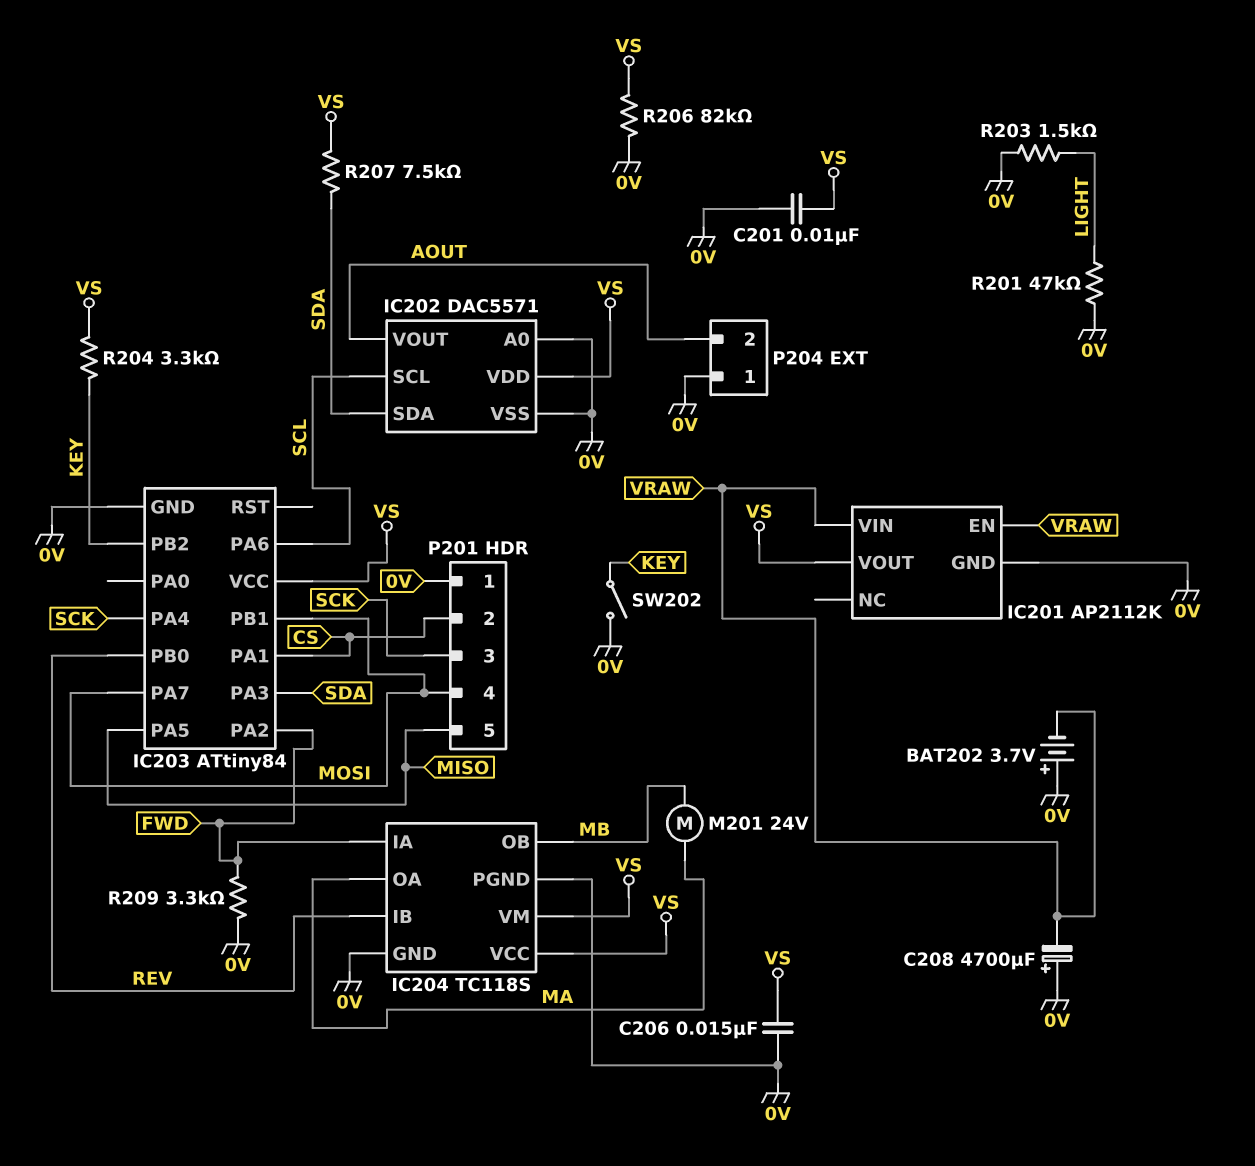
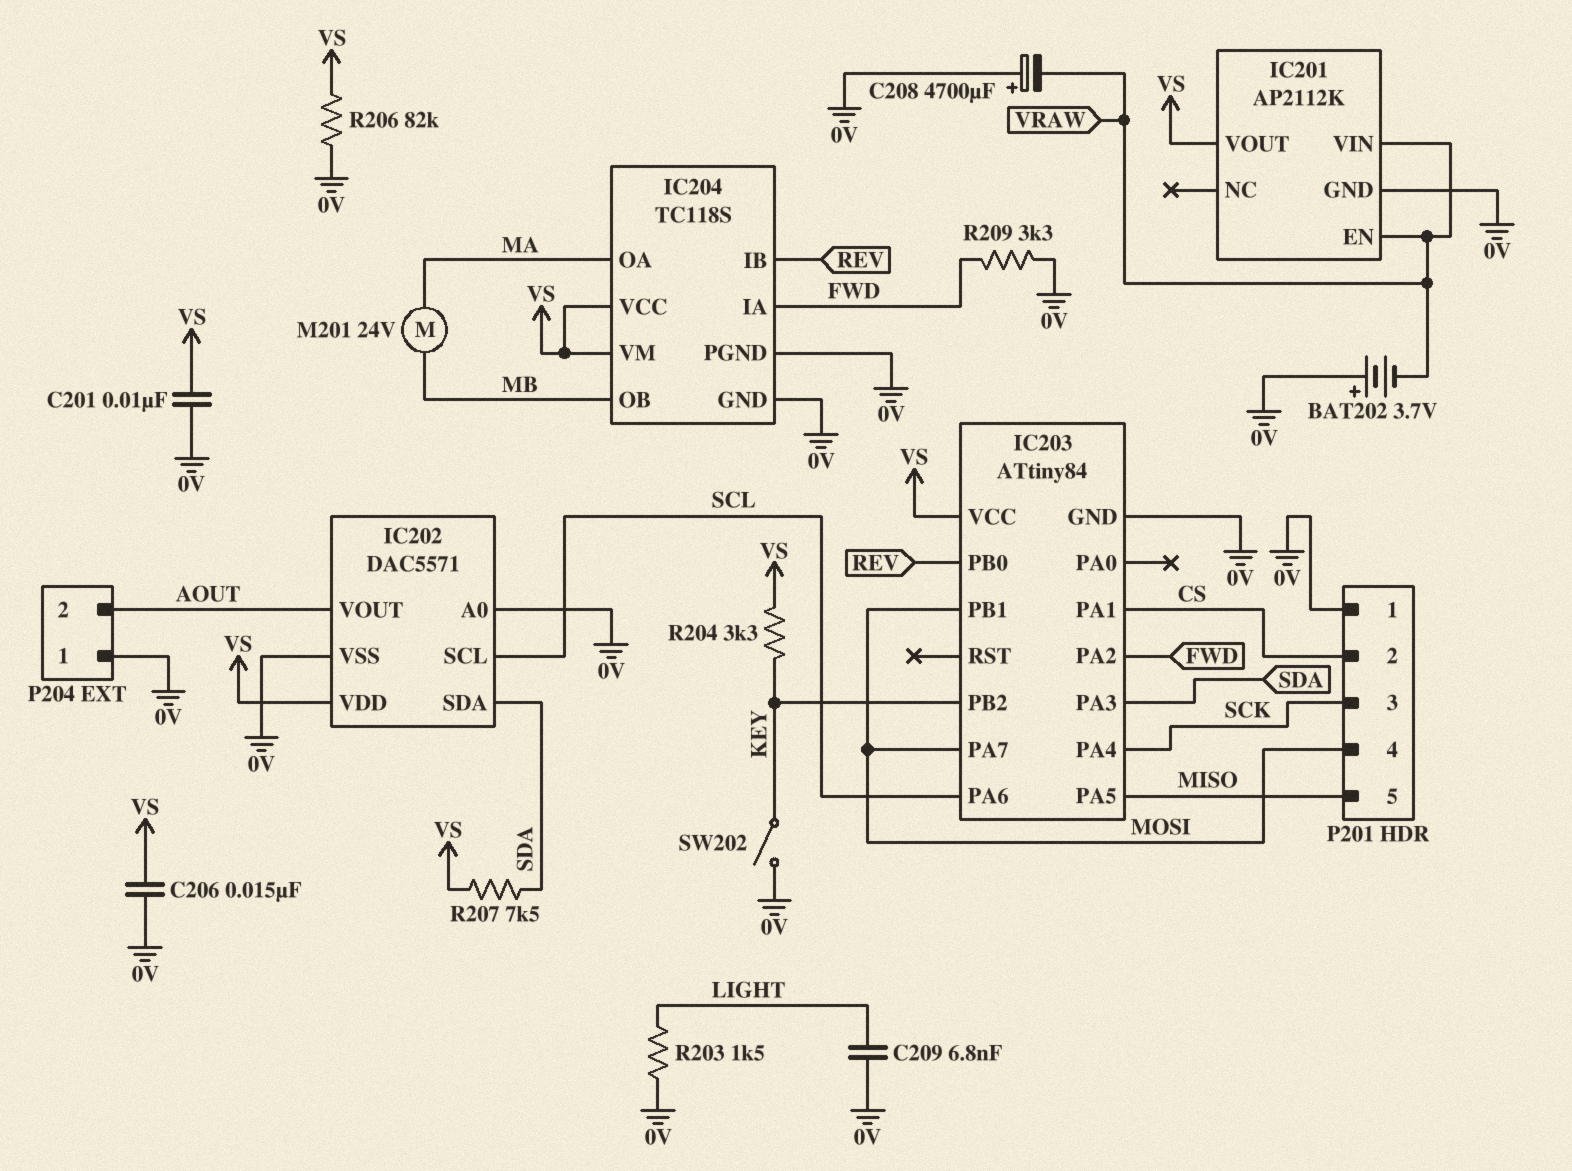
C209: none -> 6.8nF (0V, LIGHT)
R201: 47k (0V, LIGHT) -> none

